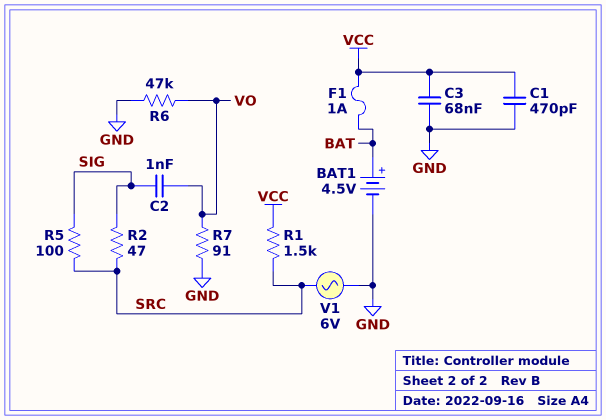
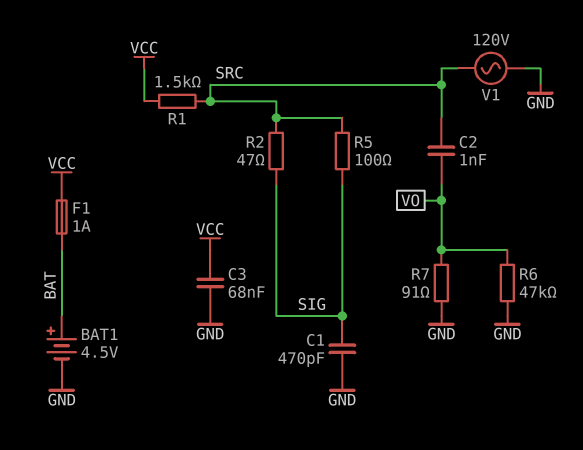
C1: 470pF (GND, VCC) -> 470pF (GND, SIG)
C2: 1nF (SIG, VO) -> 1nF (SRC, VO)
V1: AC 6V (GND, SRC) -> AC 120V (GND, SRC)

